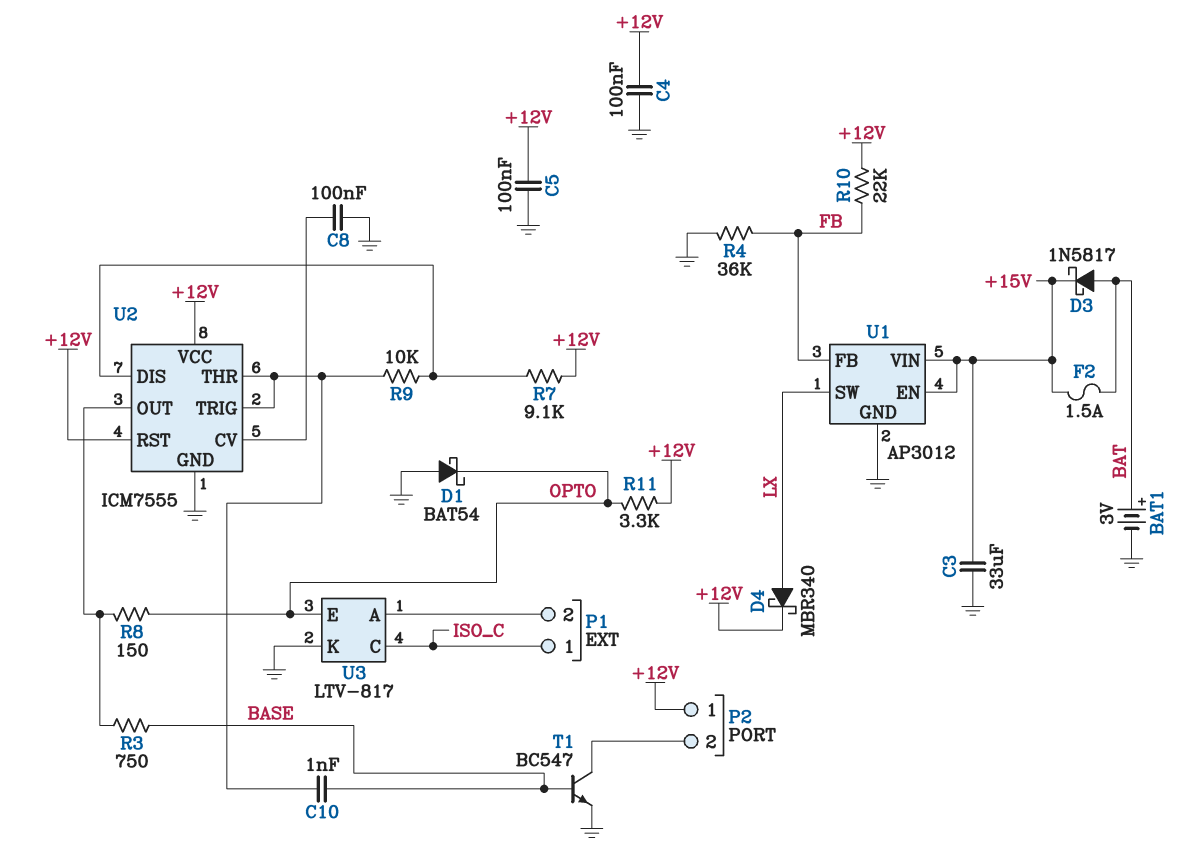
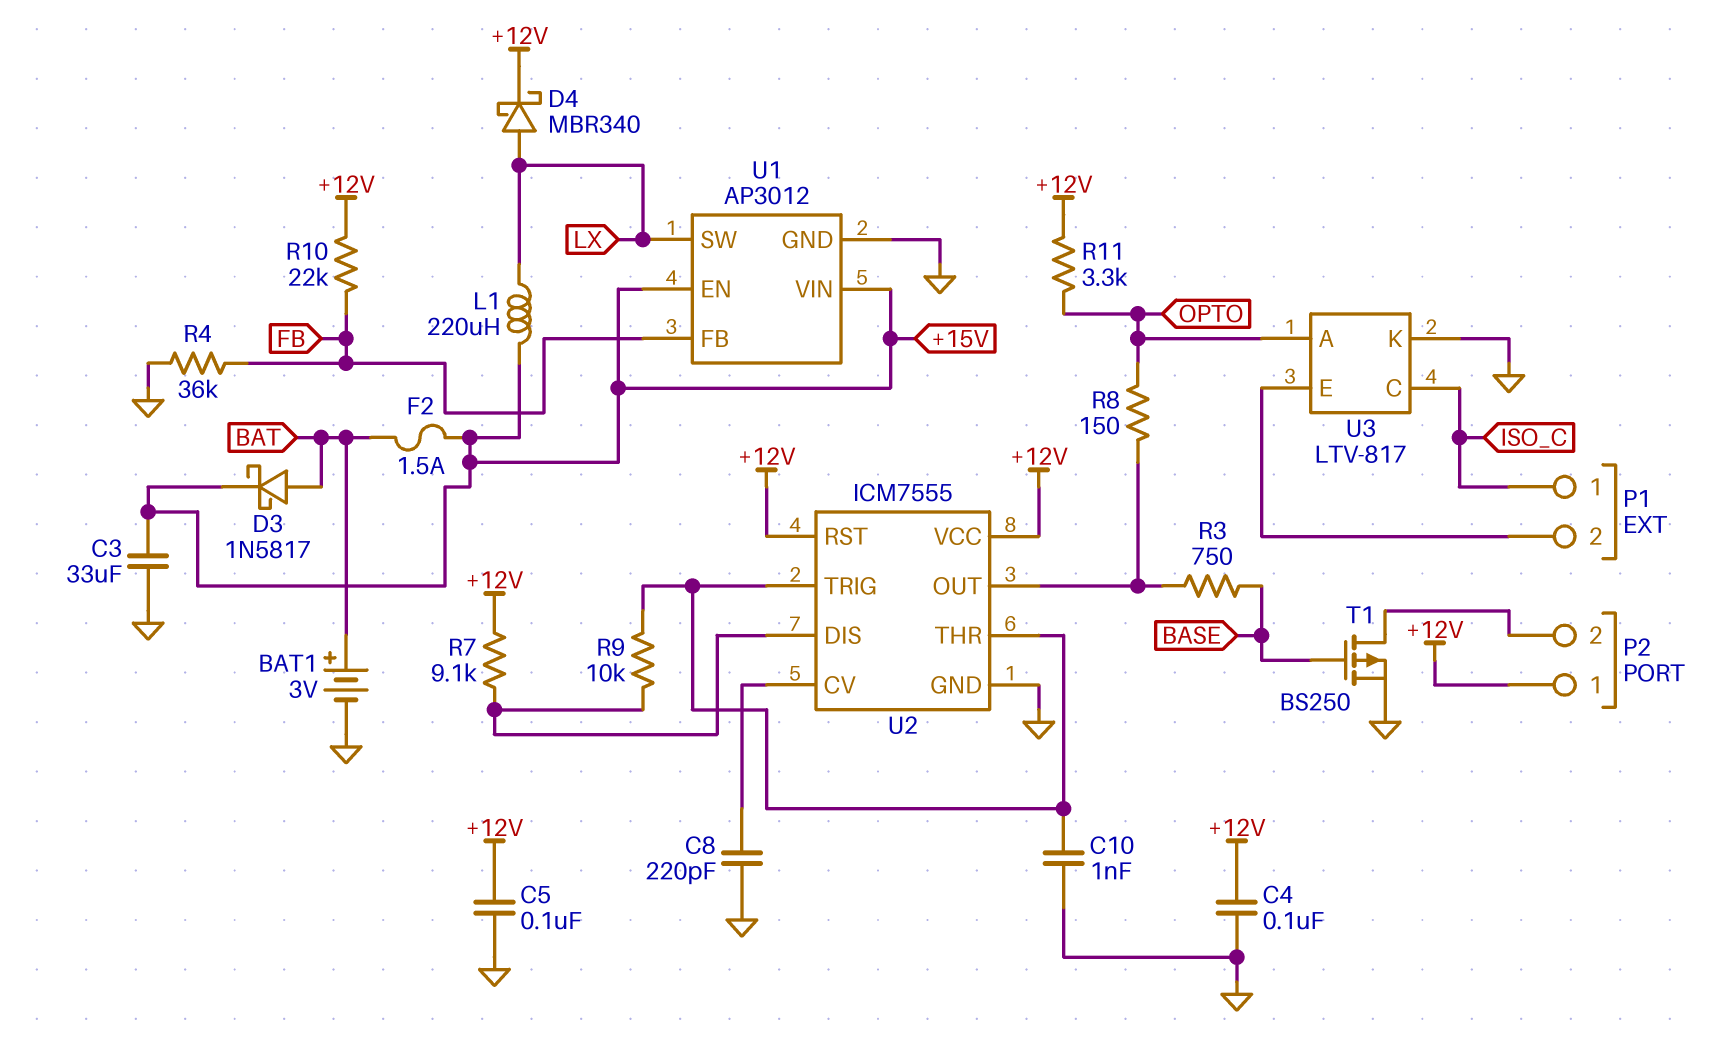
C8: 100nF (GND, U2/CV) -> 220pF (GND, U2/CV)
C10: 1nF (BASE, U2/THR) -> 1nF (GND, U2/THR)
D1: schottky BAT54 (A GND, K OPTO) -> none
L1: none -> 220uH (+15V, LX)
T1: NPN BC547 (B BASE, C P2/2, E GND) -> PMOS BS250 (G BASE, D P2/2, S GND)
U3 pin A: P1/2 -> OPTO
U3 pin E: OPTO -> P1/2

